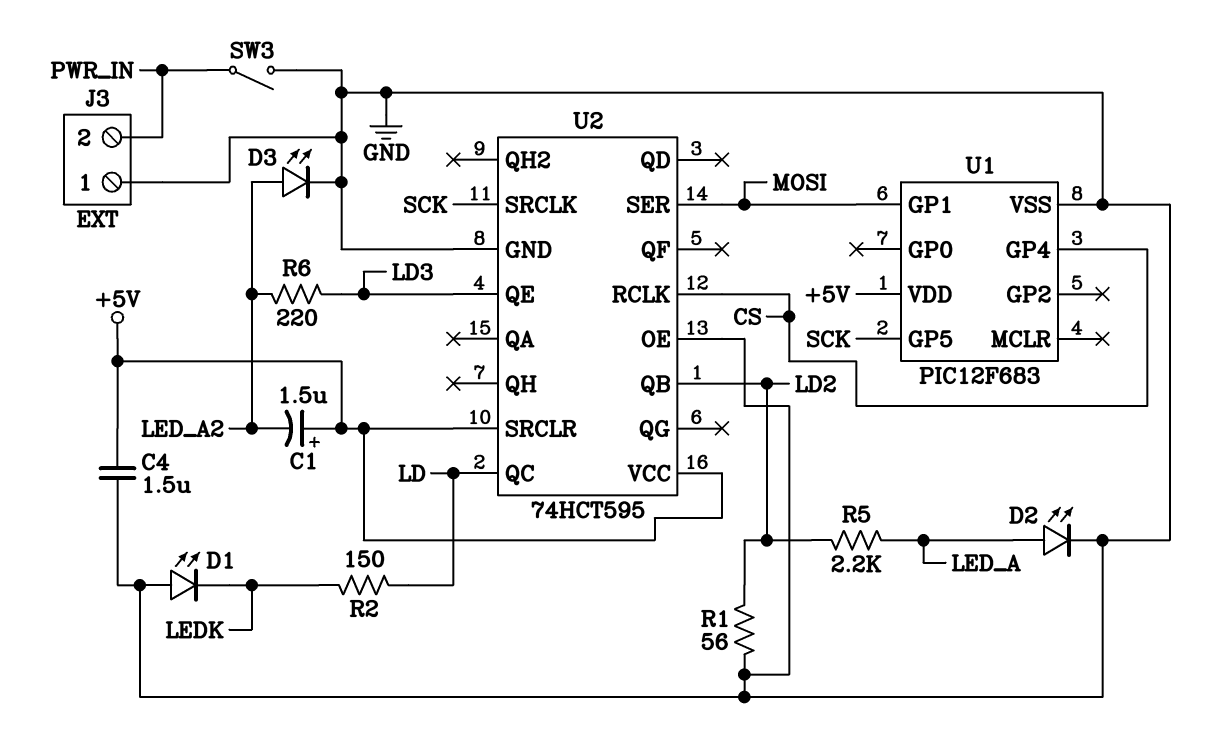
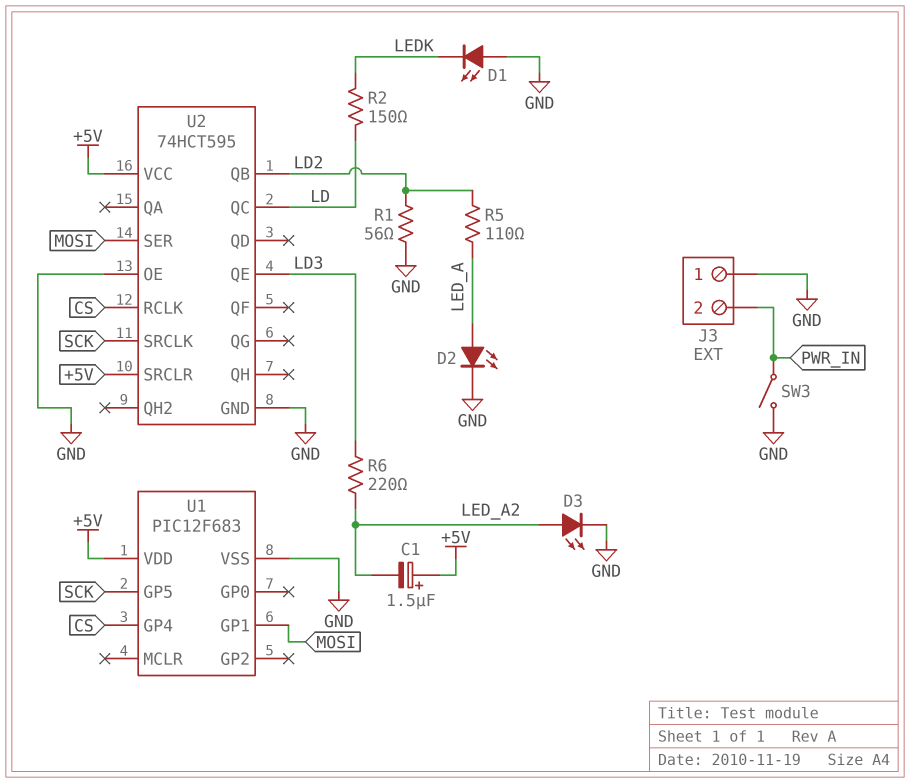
C4: 1.5uF (+5V, GND) -> none
R5: 2.2k (LD2, LED_A) -> 110 (LD2, LED_A)

